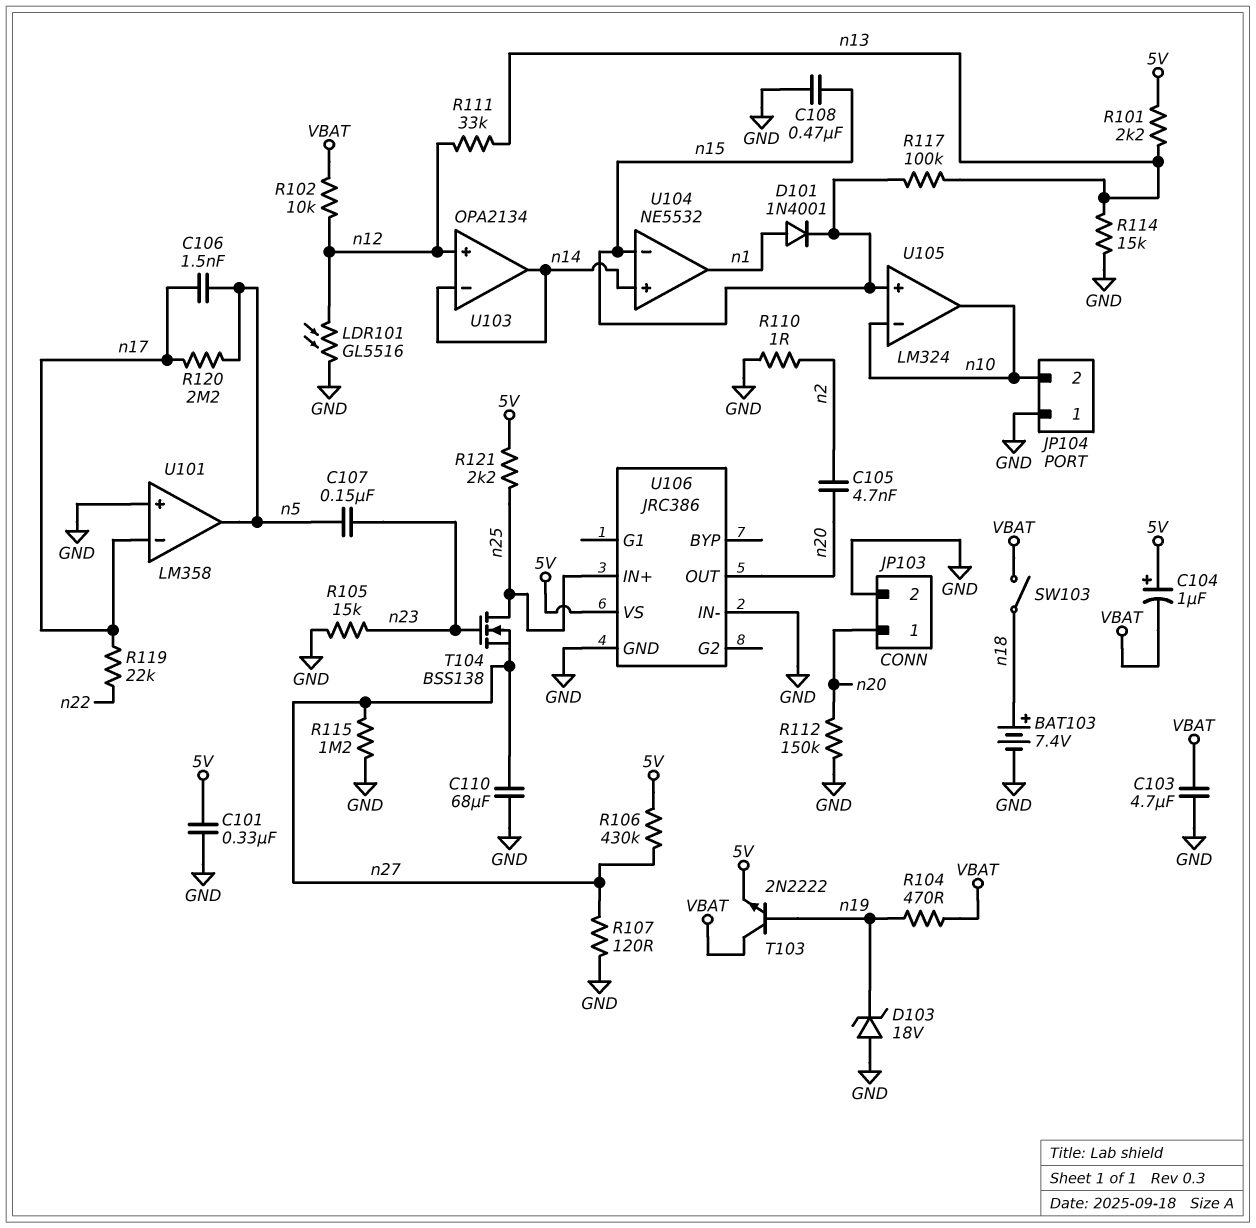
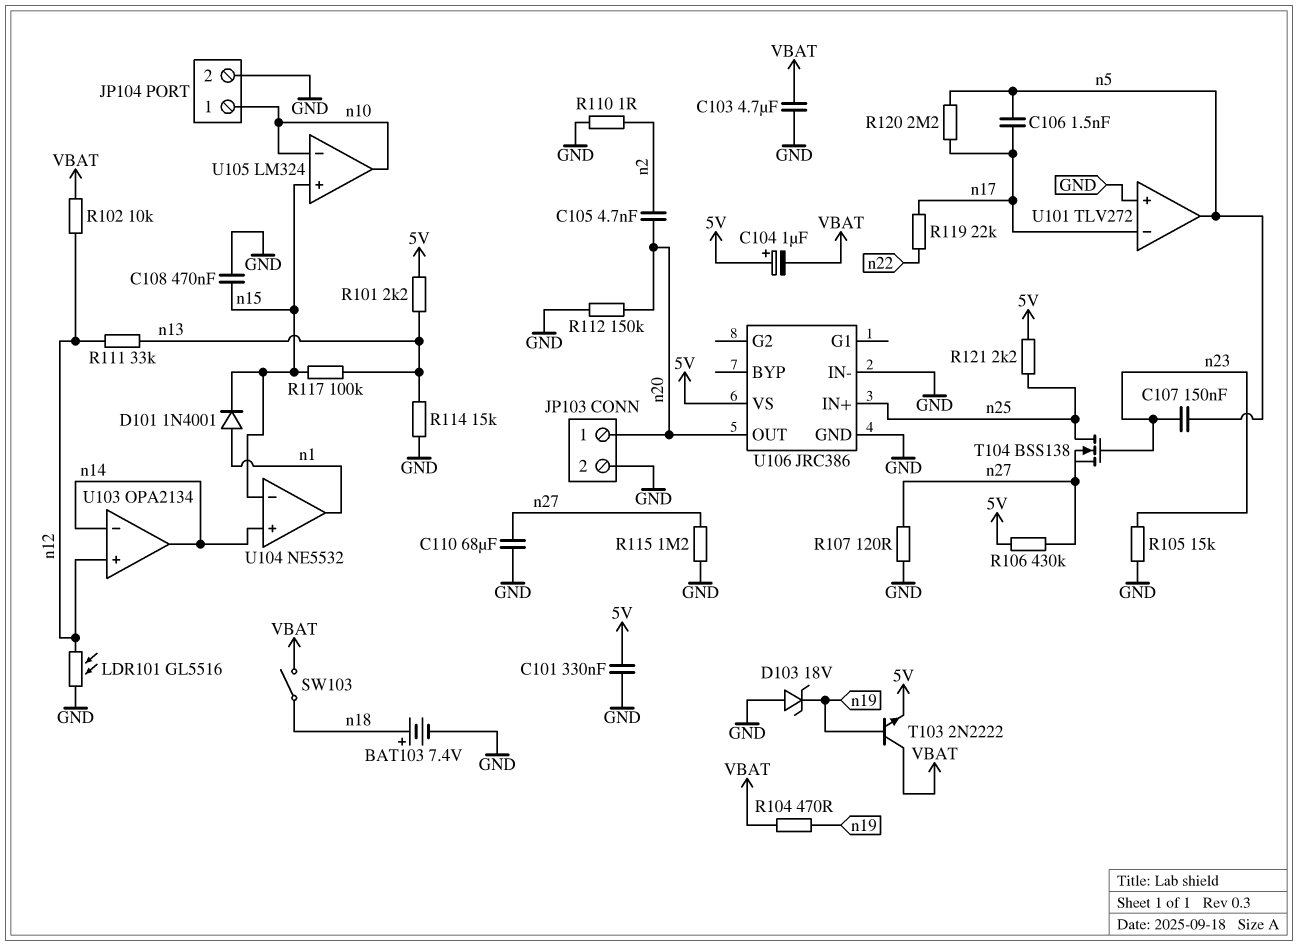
JP104 pin 1: GND -> n10
JP104 pin 2: n10 -> GND
U101: LM358 -> TLV272

